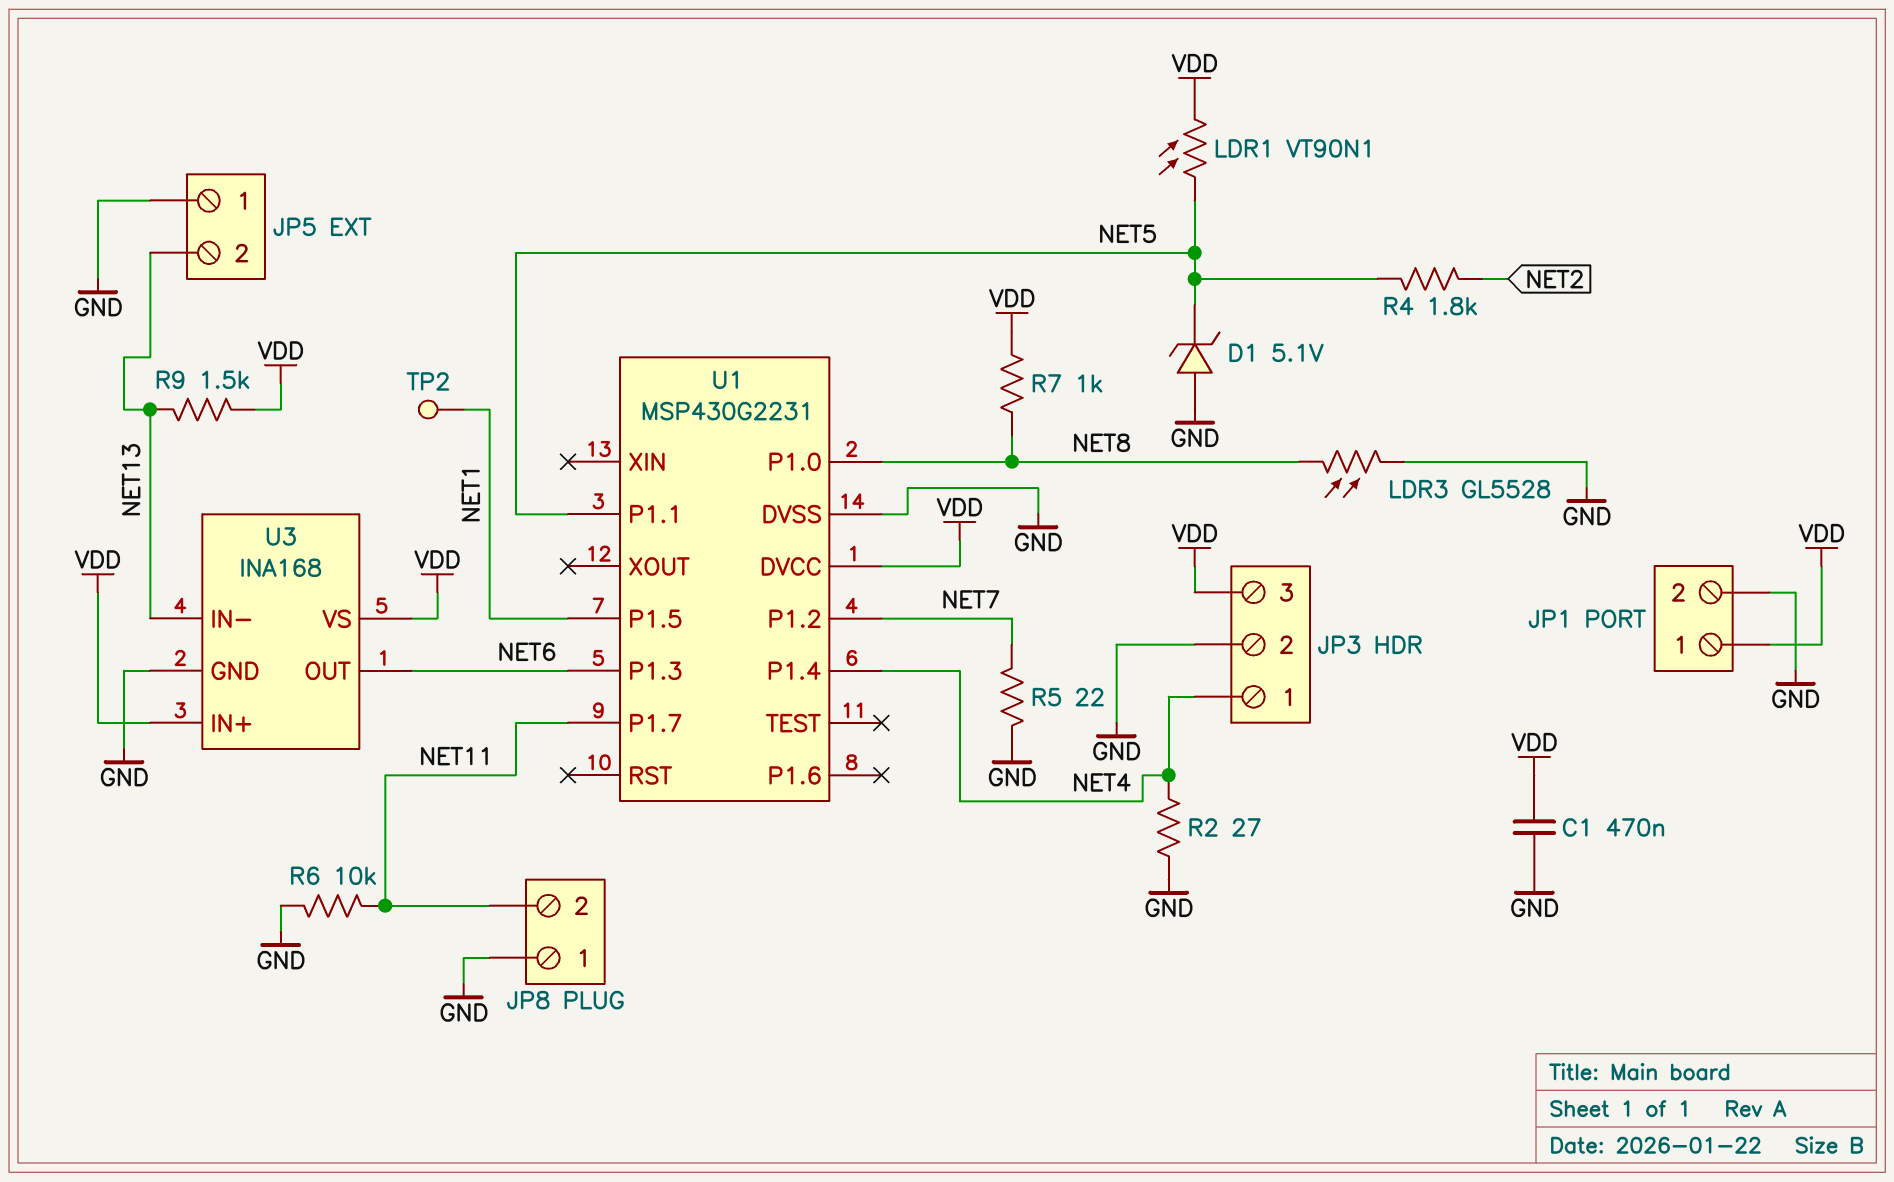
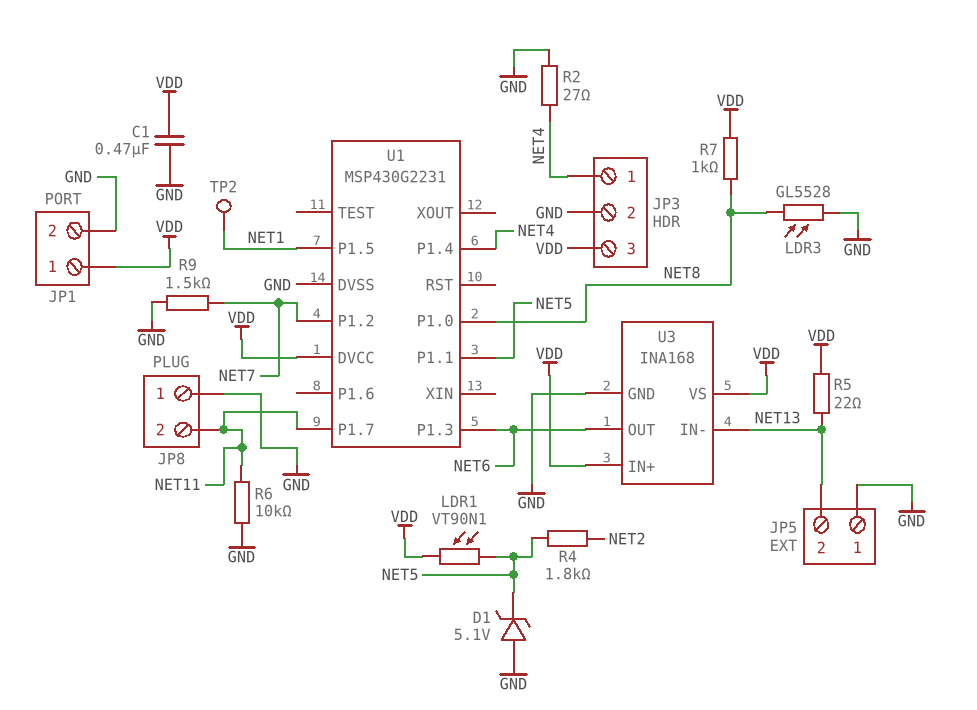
R5: 22 (GND, NET7) -> 22 (NET13, VDD)
R9: 1.5k (NET13, VDD) -> 1.5k (GND, NET7)

